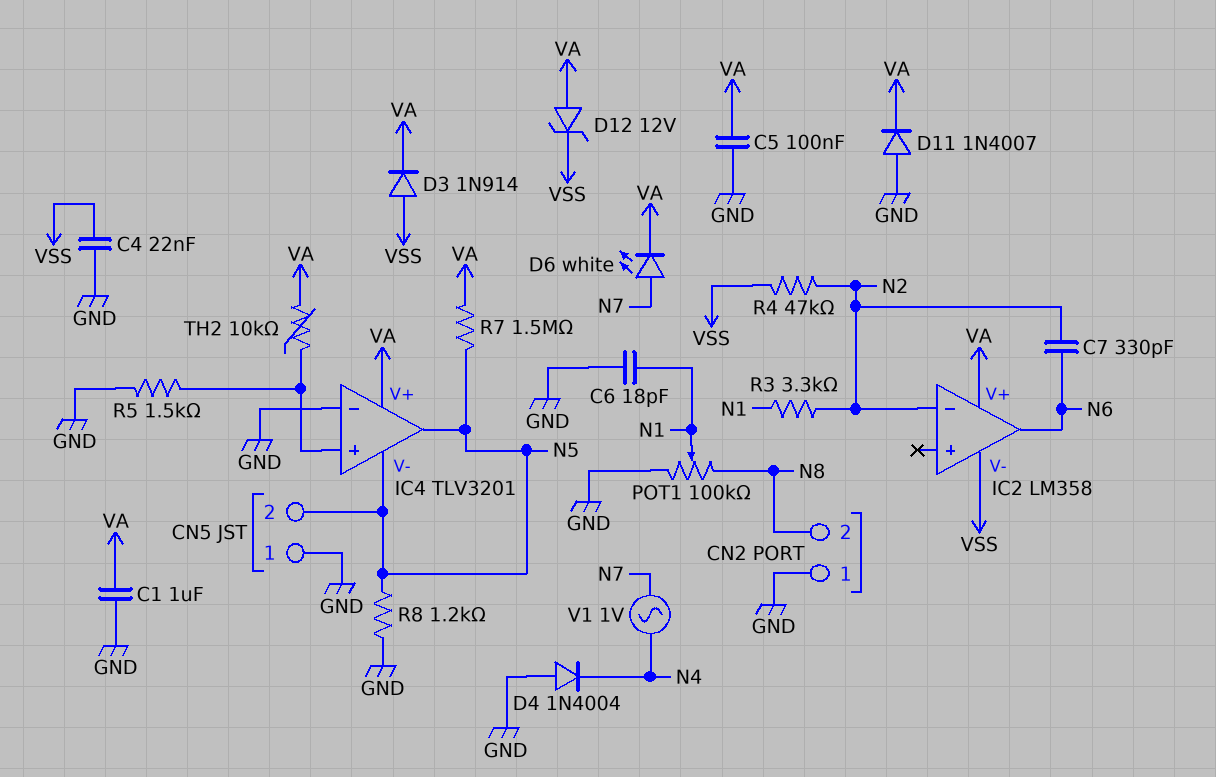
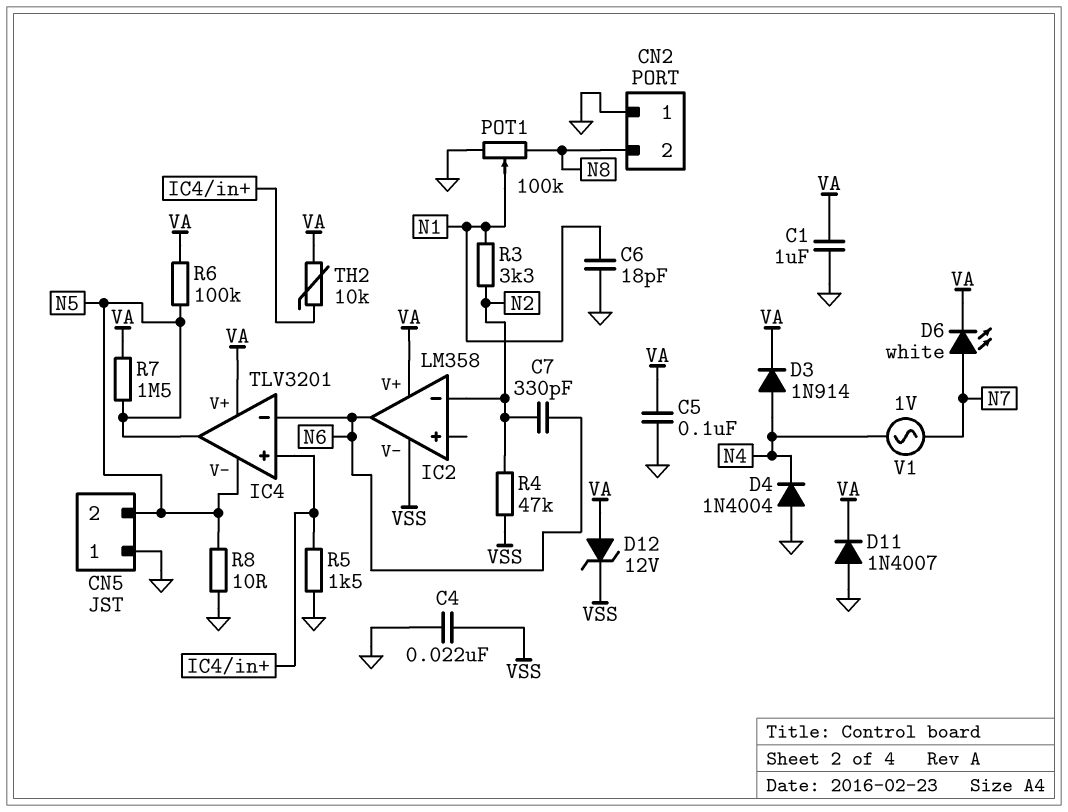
D3: diode 1N914 (A VSS, K VA) -> diode 1N914 (A N4, K VA)
IC4 pin in-: GND -> N6
R6: none -> 100k (N5, VA)
R8: 1.2k (GND, N5) -> 10 (GND, N5)

